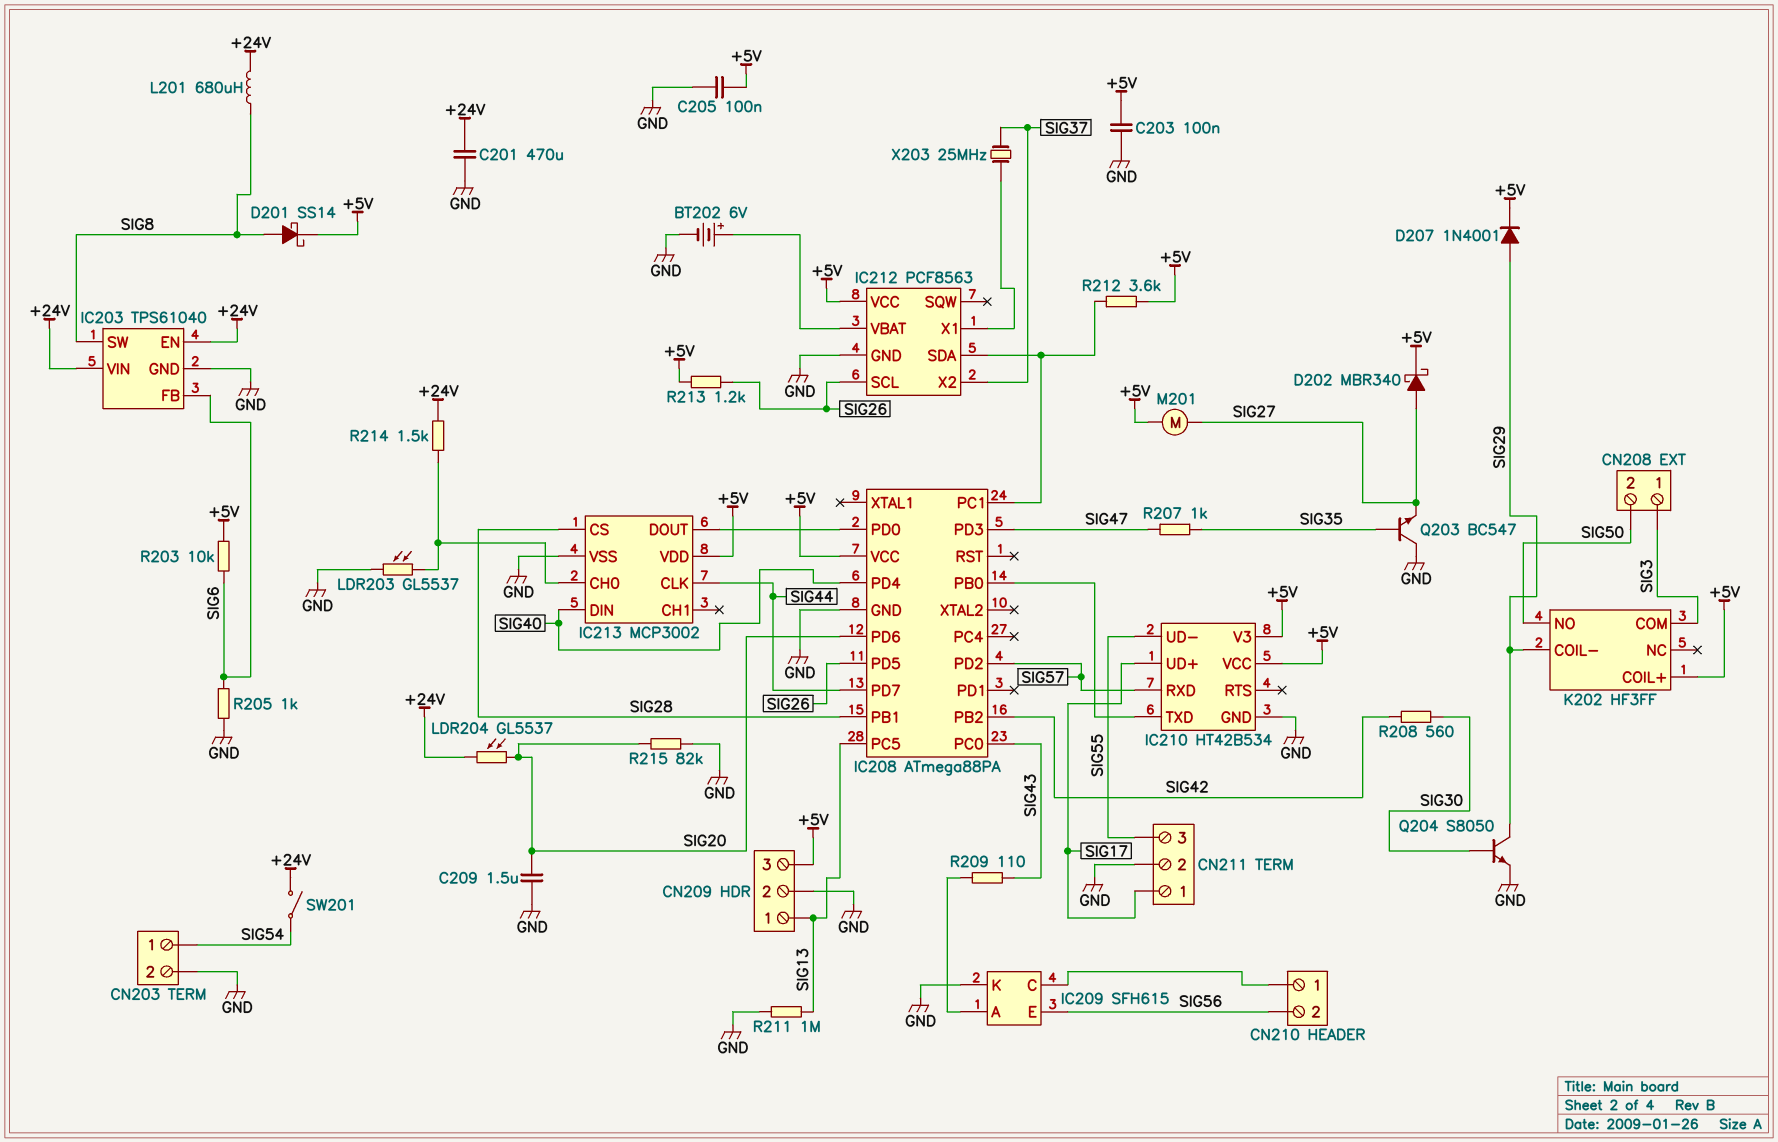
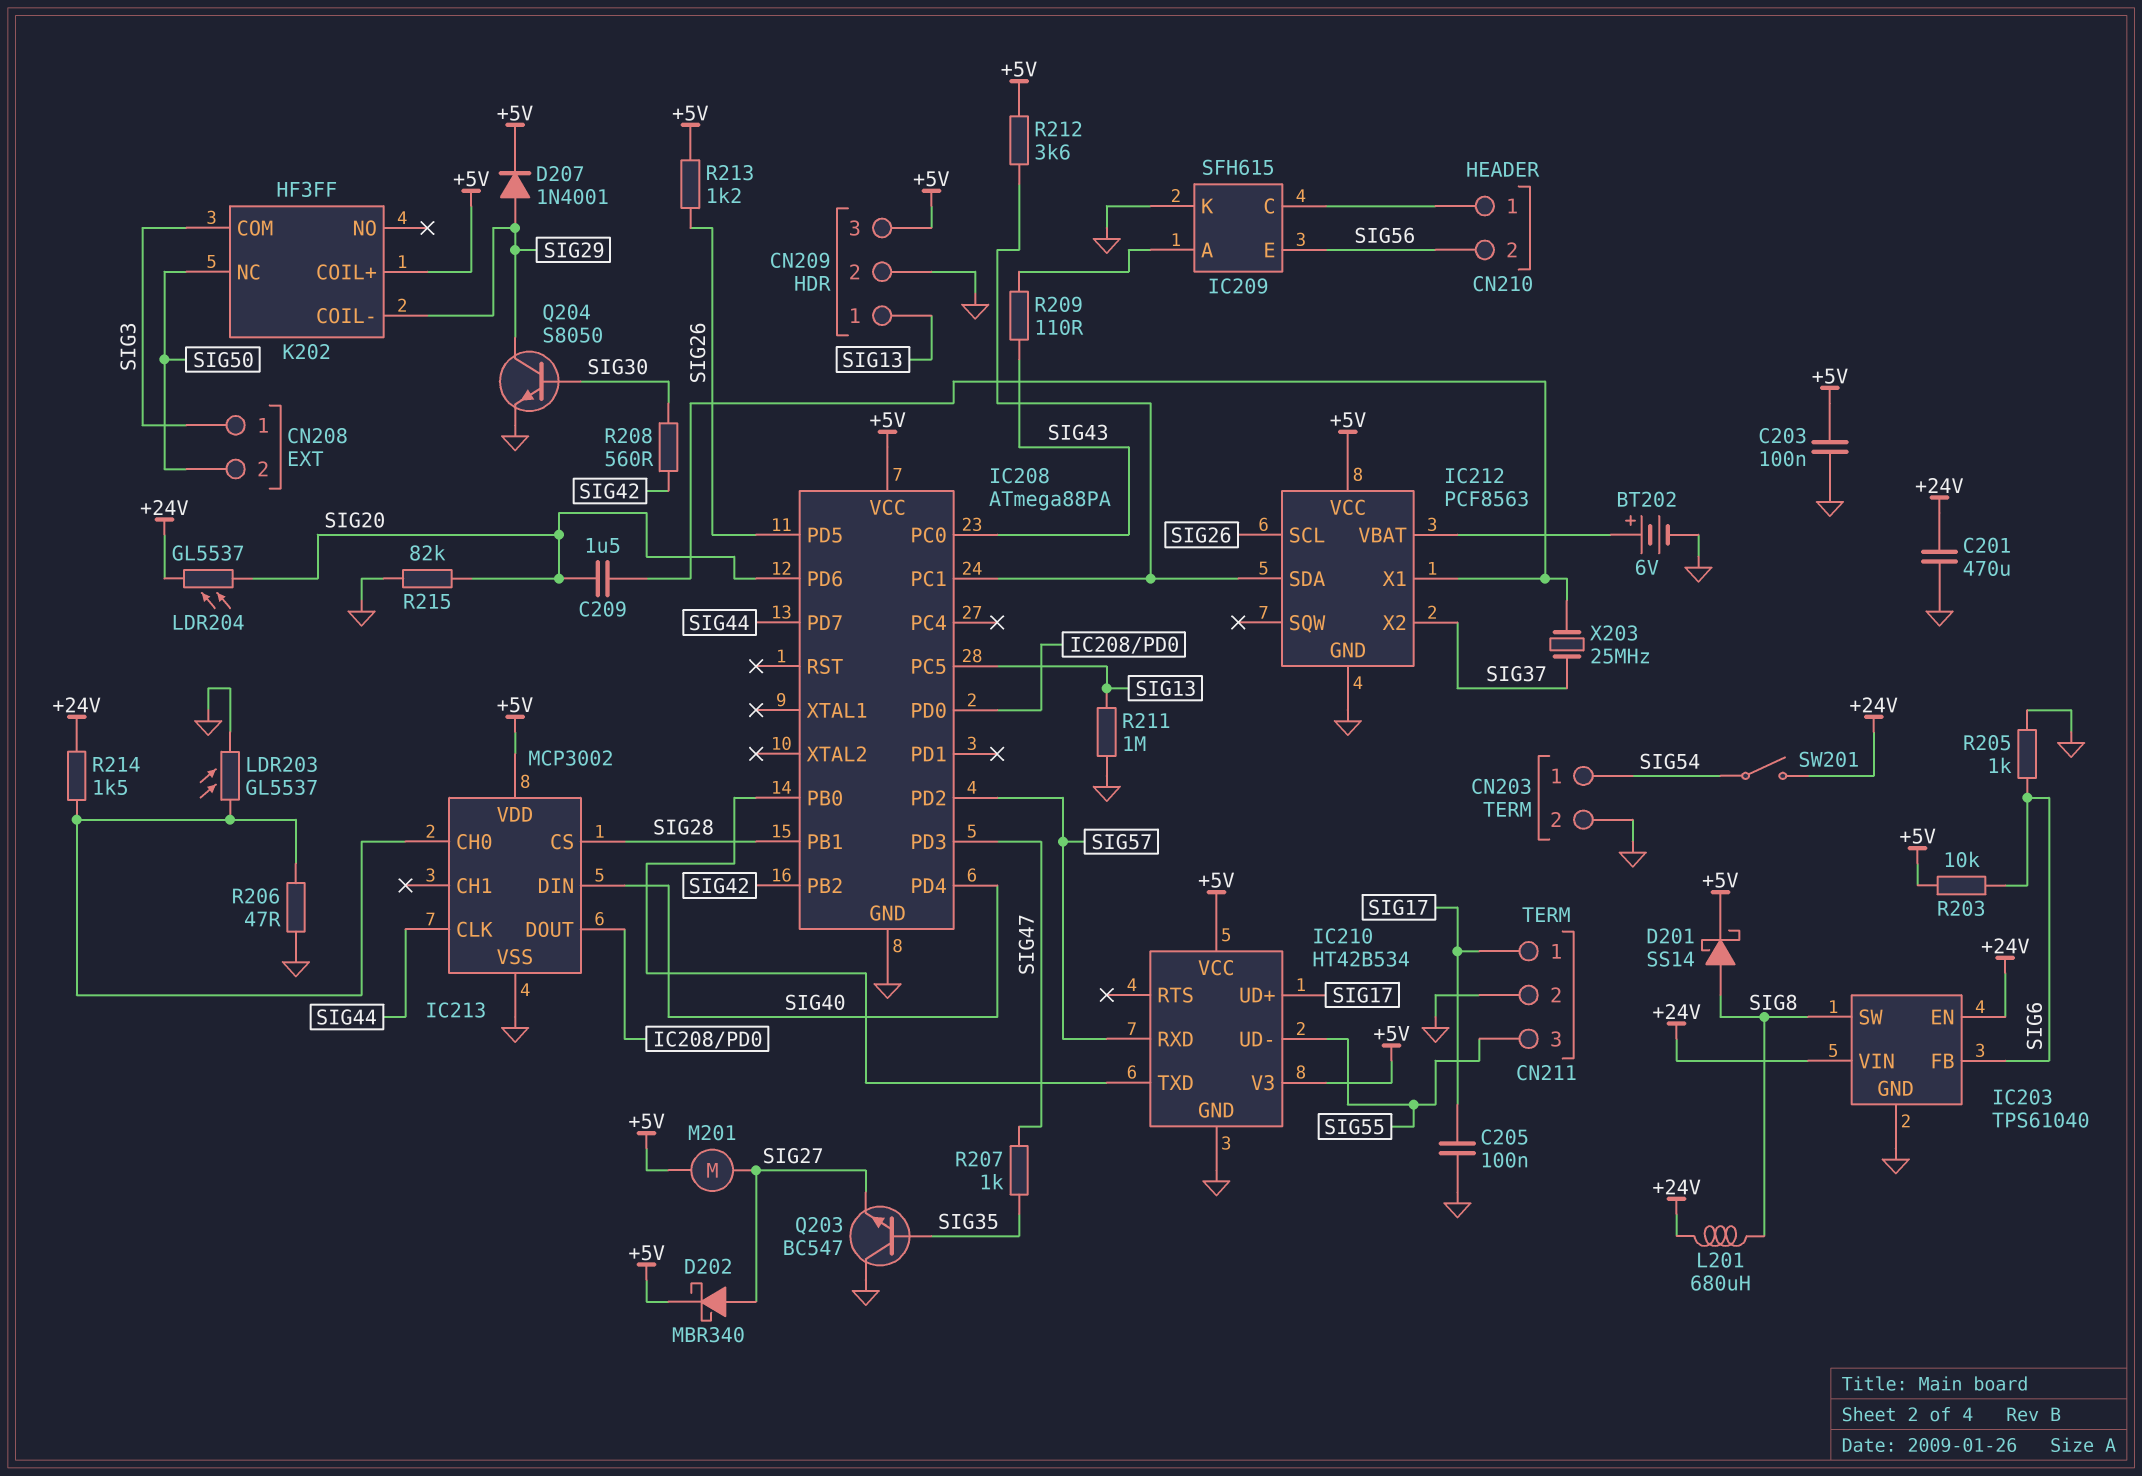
C205: 100nF (+5V, GND) -> 100nF (GND, SIG17)
C209: 1.5uF (GND, SIG20) -> 1.5uF (IC212/X1, SIG20)
K202 pin NC: none -> SIG50
K202 pin NO: SIG50 -> none
R206: none -> 47 (GND, IC213/CH0)

